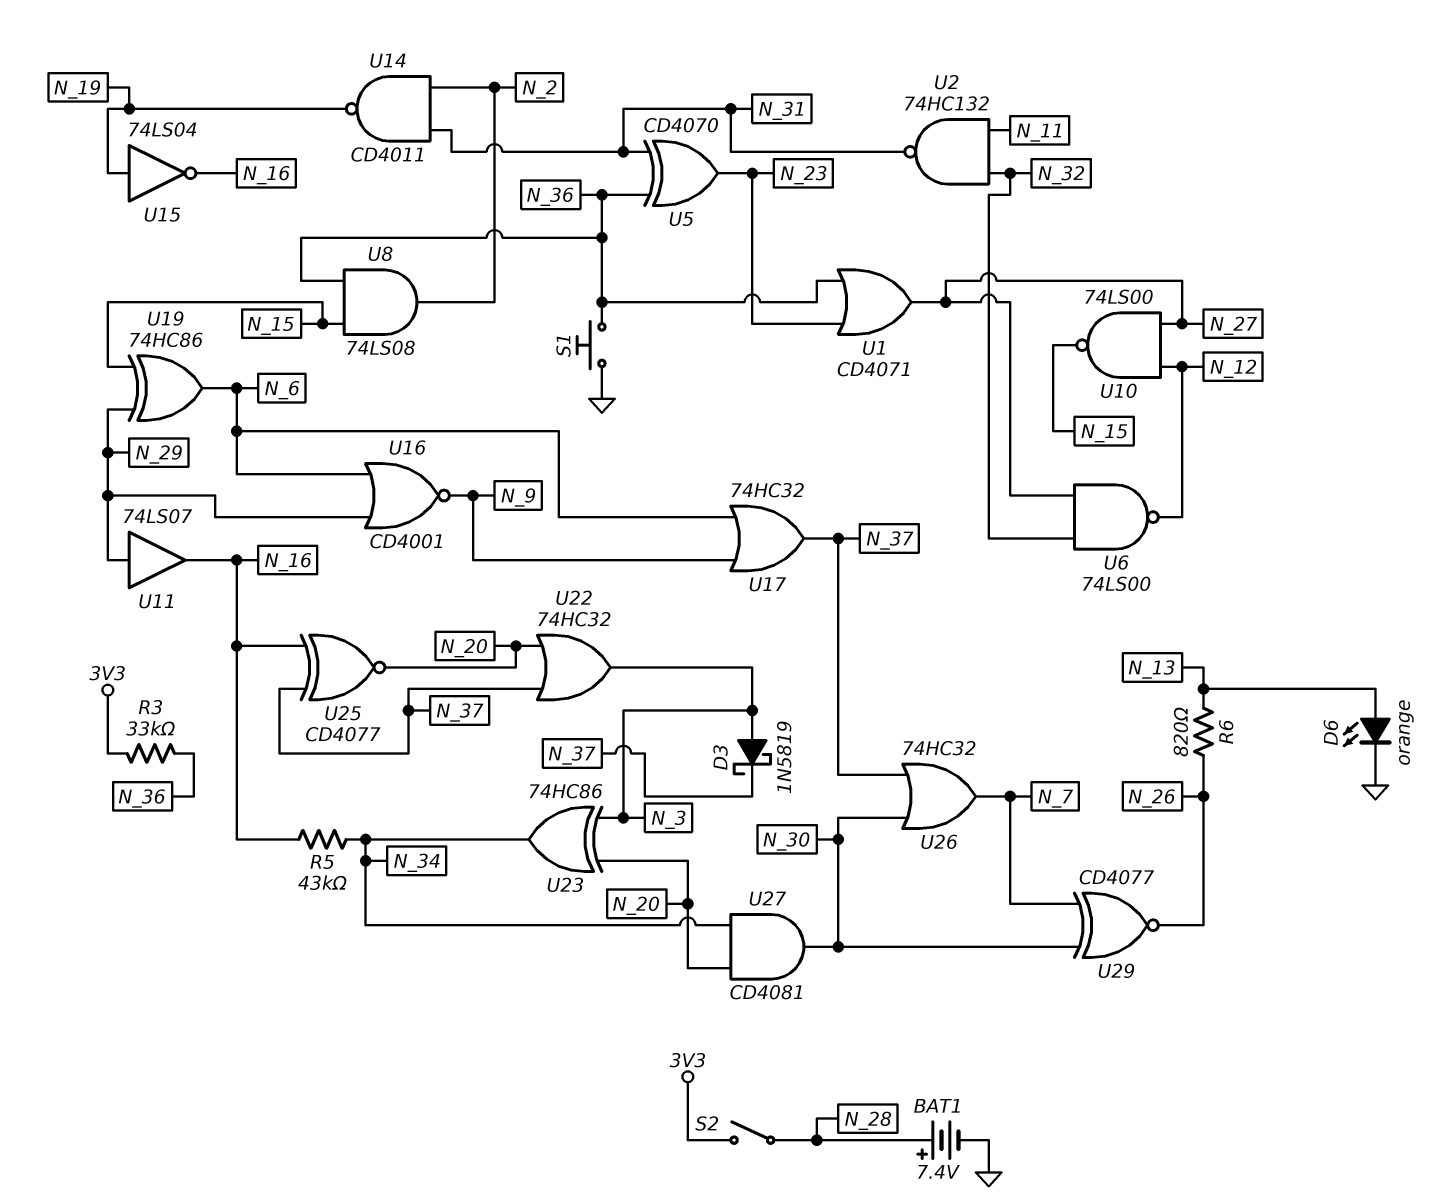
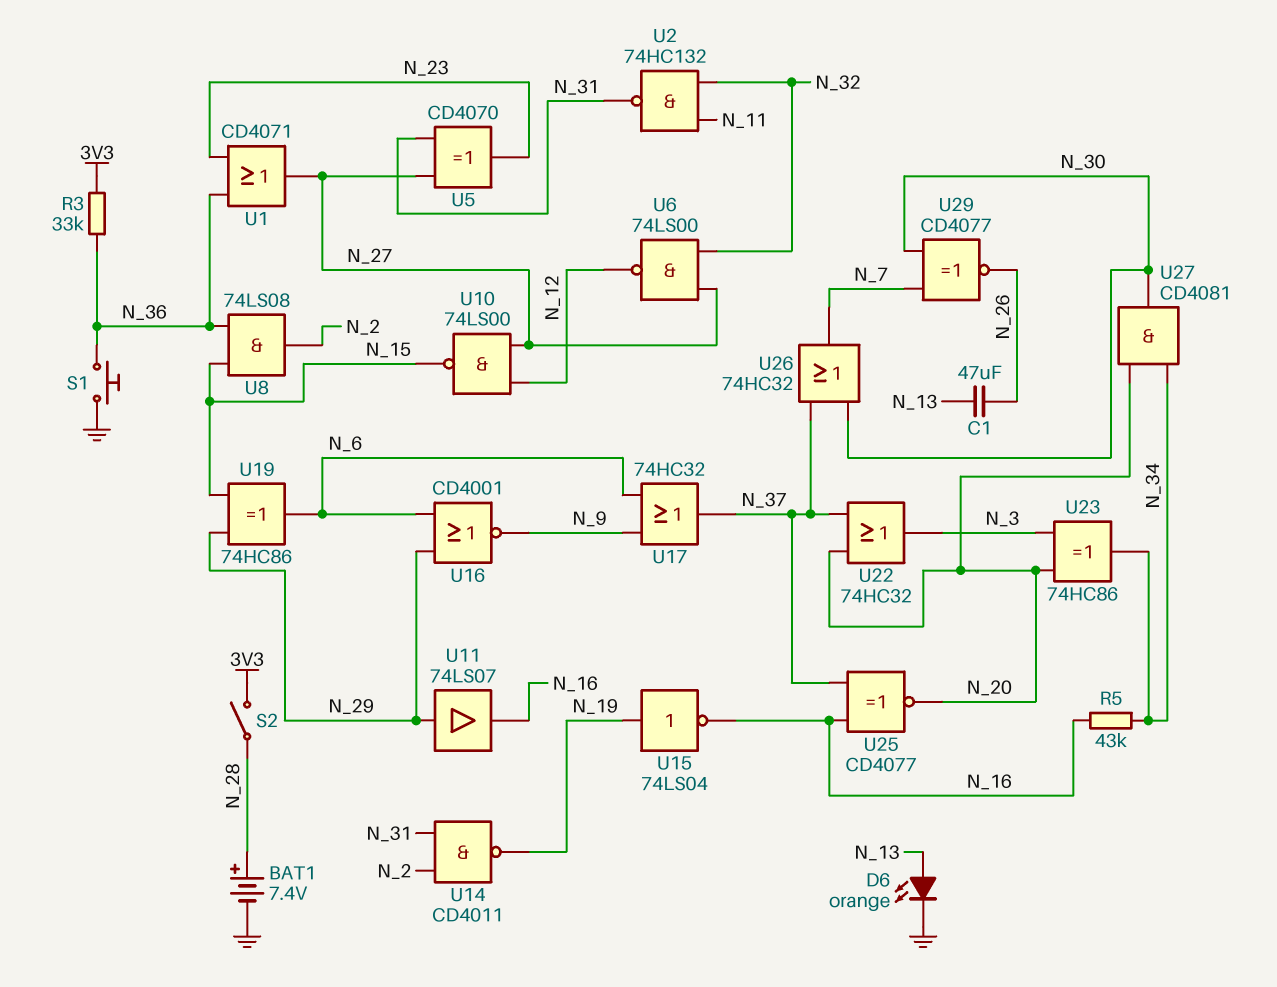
C1: none -> 47uF (N_13, N_26)
D3: schottky 1N5819 (A N_3, K N_37) -> none
R6: 820 (N_13, N_26) -> none
U5: XOR CD4070 (in N_31, in N_36, out N_23) -> XOR CD4070 (in N_27, in N_31, out N_23)

